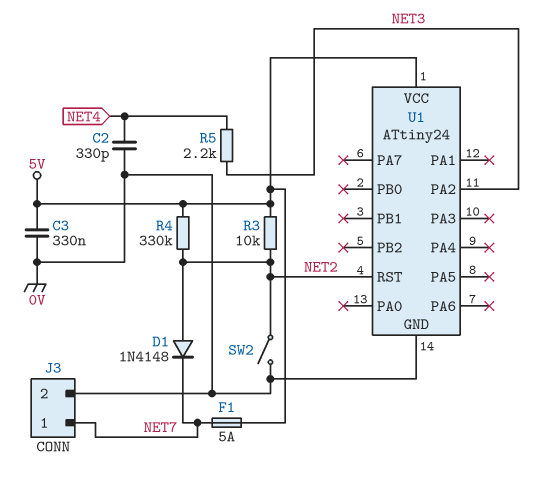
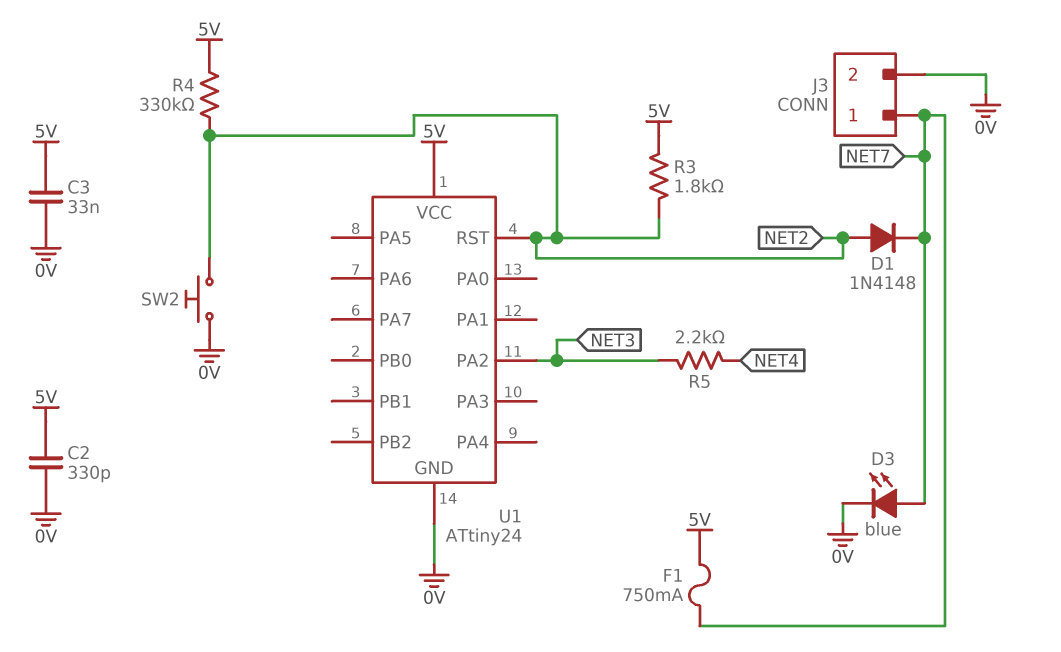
C2: 330pF (0V, NET4) -> 330pF (0V, 5V)
C3: 330nF (0V, 5V) -> 33nF (0V, 5V)
D3: none -> LED blue (A NET7, K 0V)
F1: 5A (5V, NET7) -> 750mA (5V, NET7)
R3: 10k (5V, NET2) -> 1.8k (5V, NET2)
SW2: switch (0V, NET2) -> button (0V, NET2)

